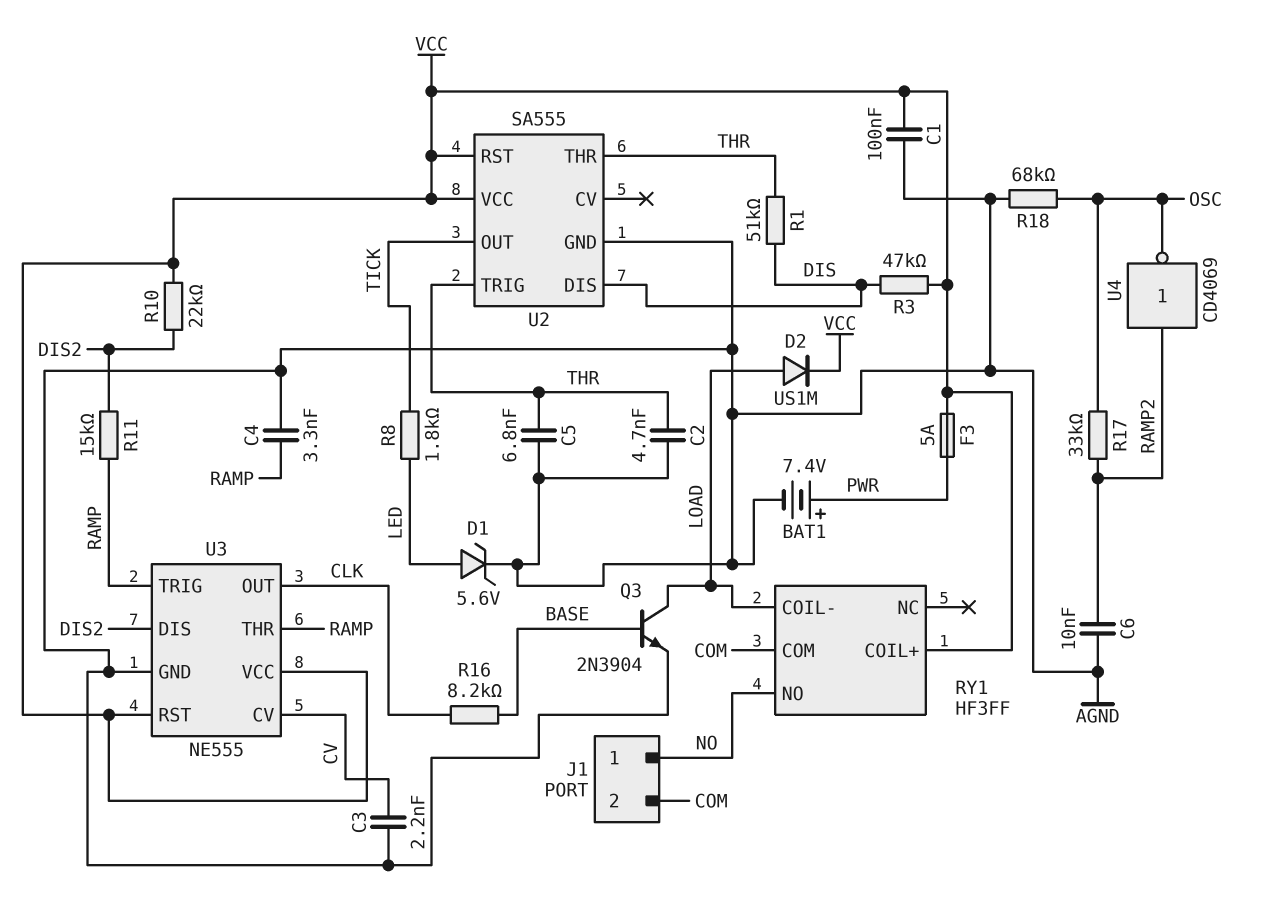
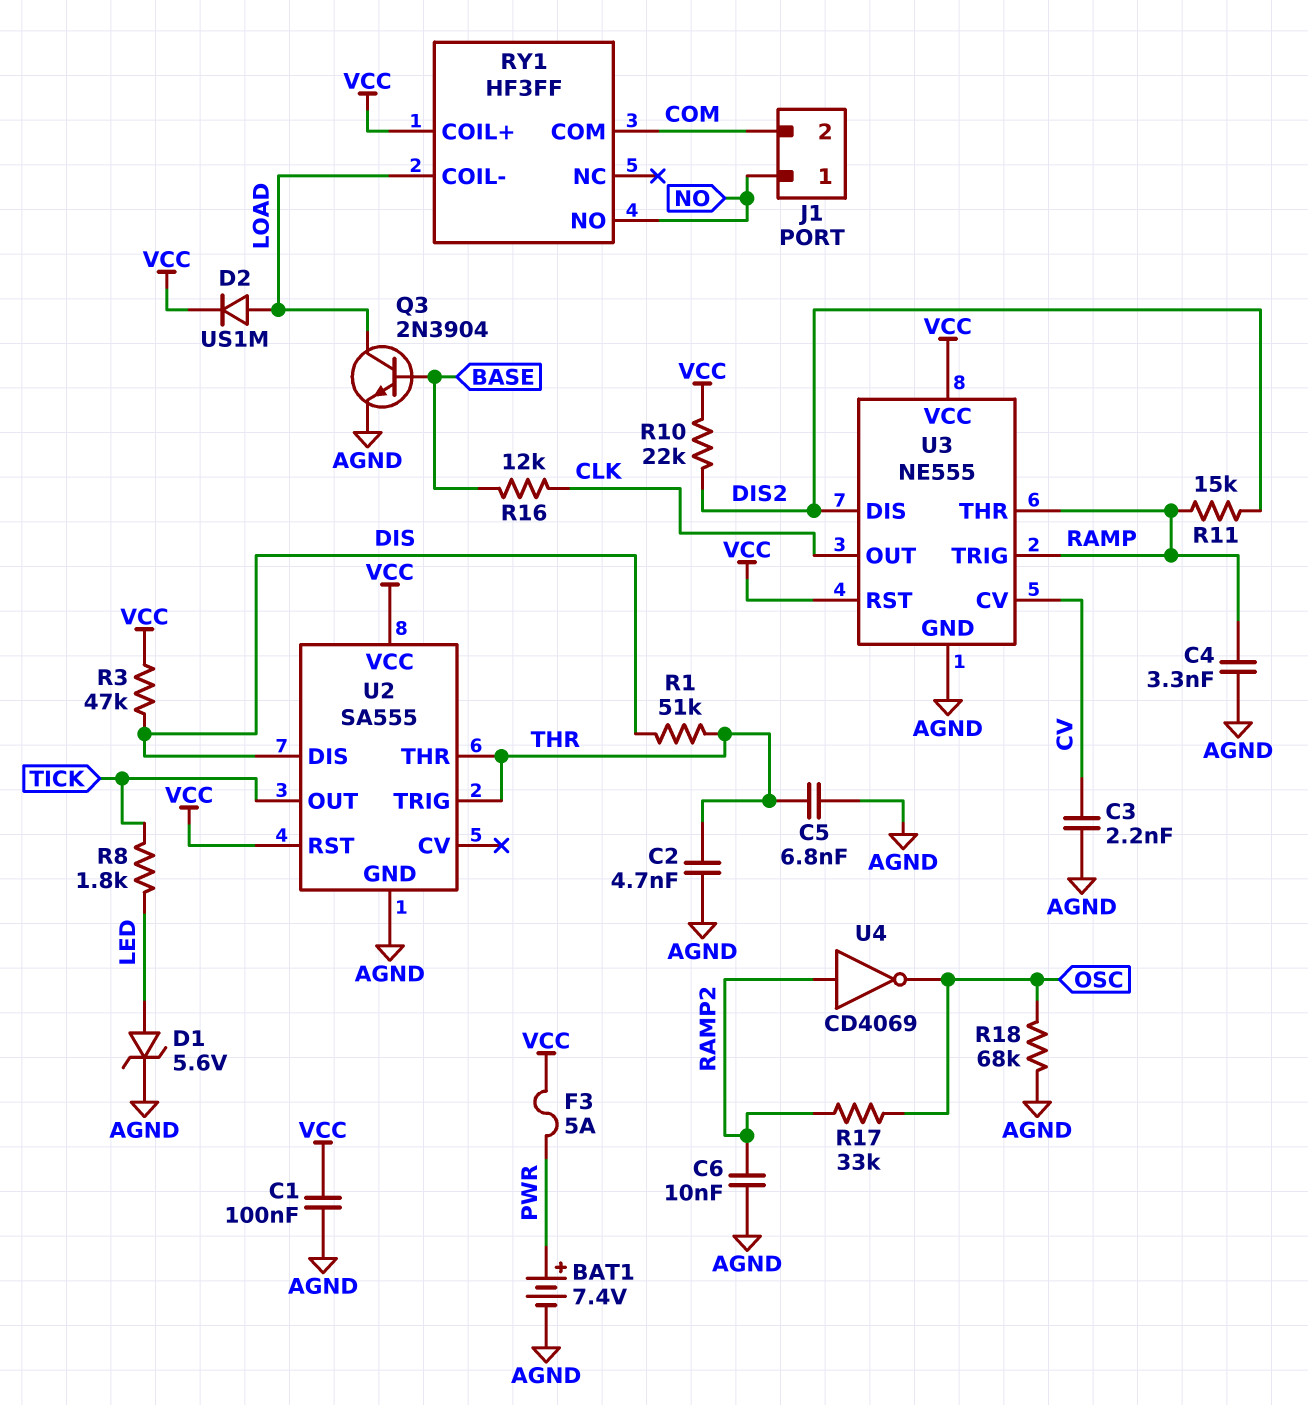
R16: 8.2k (BASE, CLK) -> 12k (BASE, CLK)

